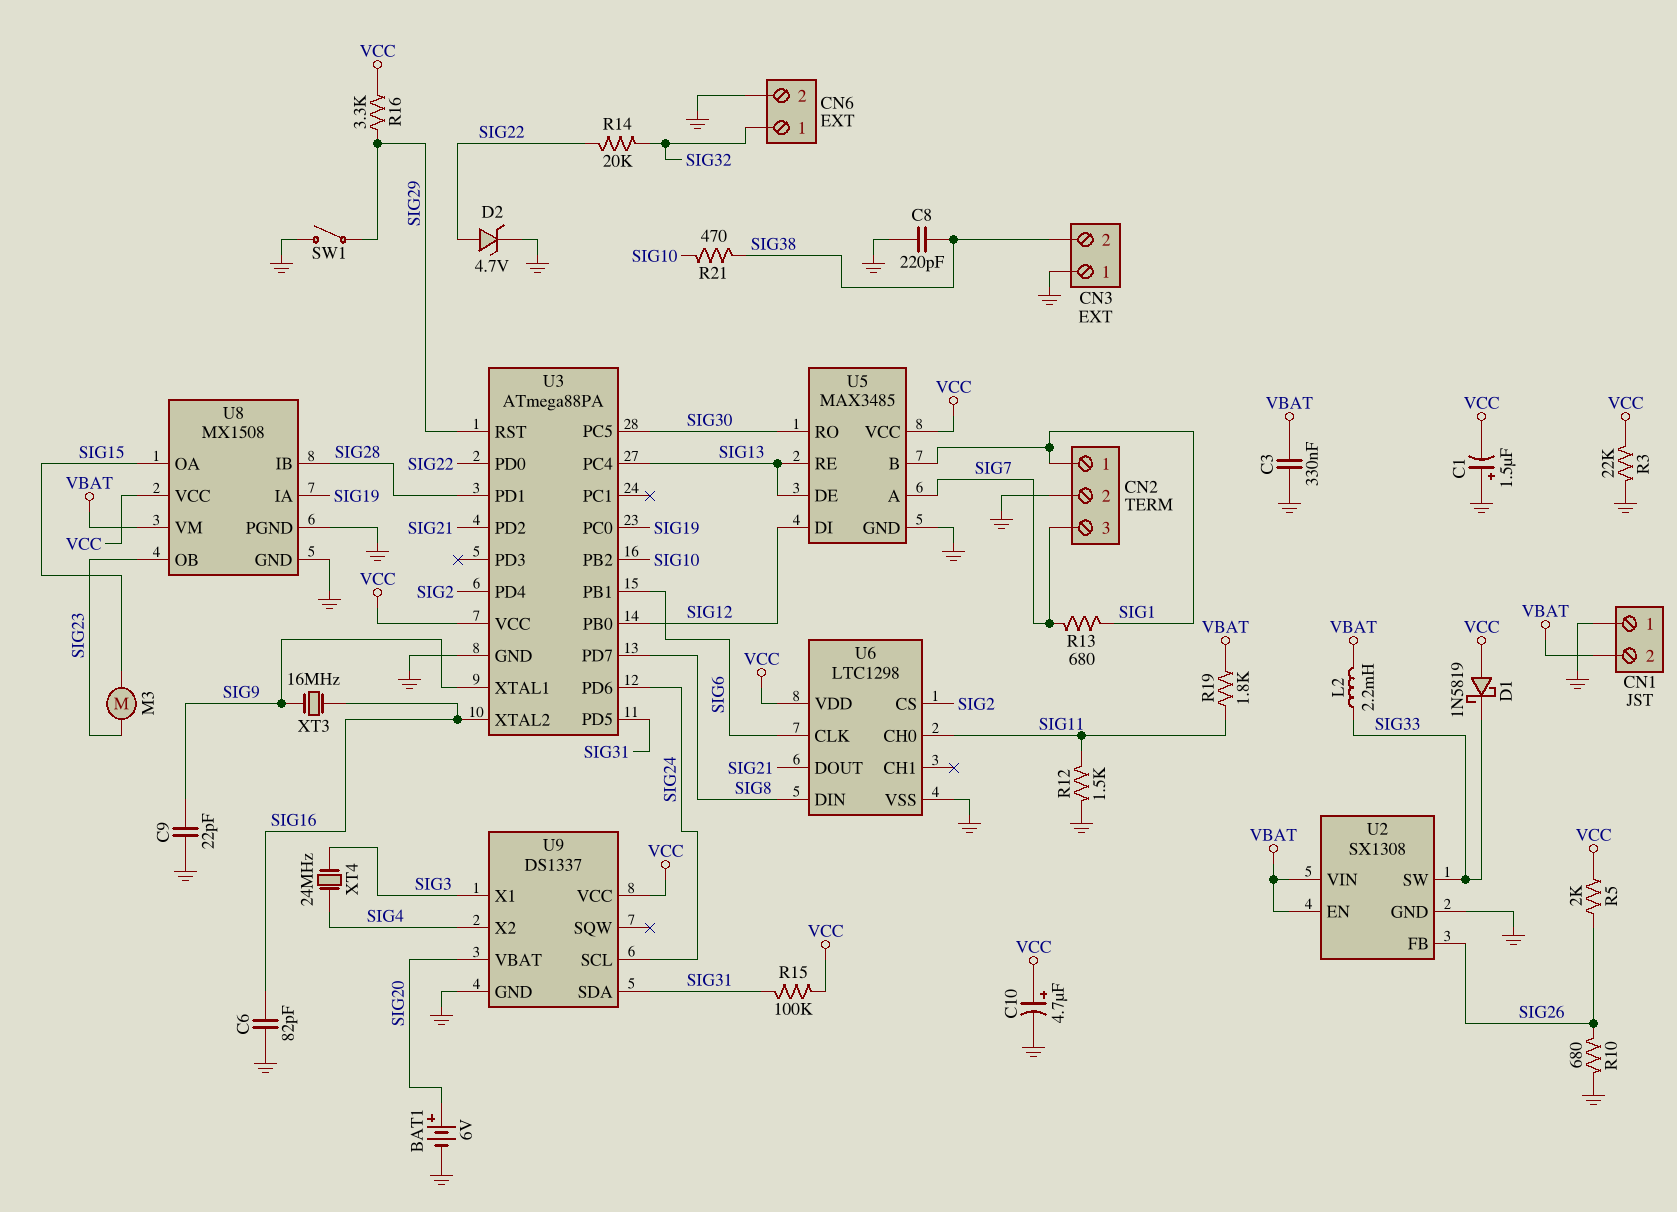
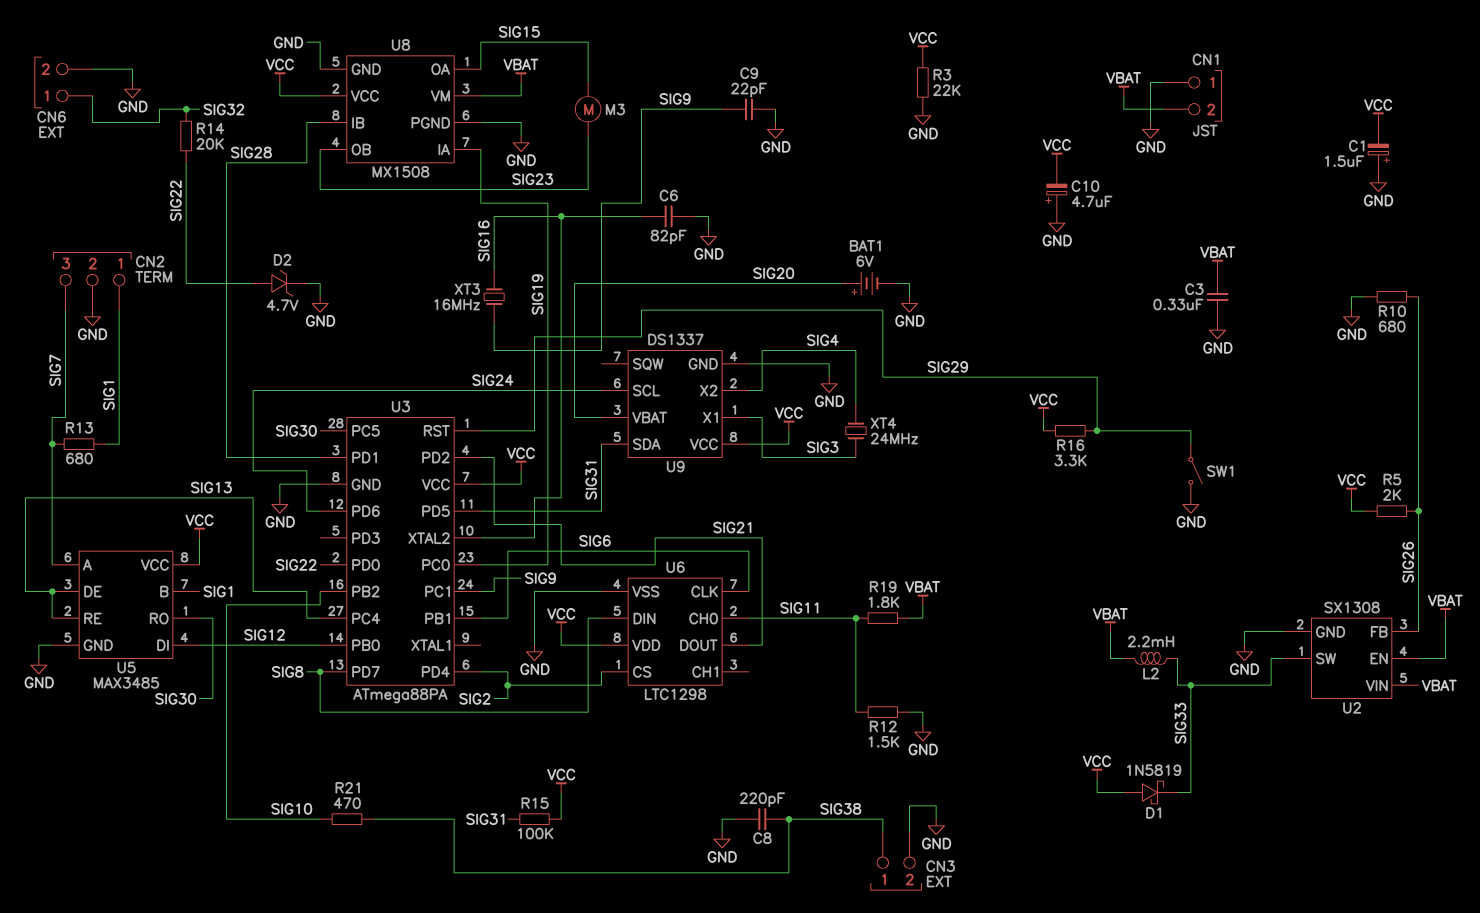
C10: 4.7uF (plus VCC, minus GND) -> 4.7uF (plus GND, minus VCC)
CN3 pin 1: GND -> SIG38
CN3 pin 2: SIG38 -> GND
U3 pin PC1: none -> SIG9
U3 pin XTAL1: SIG9 -> none

